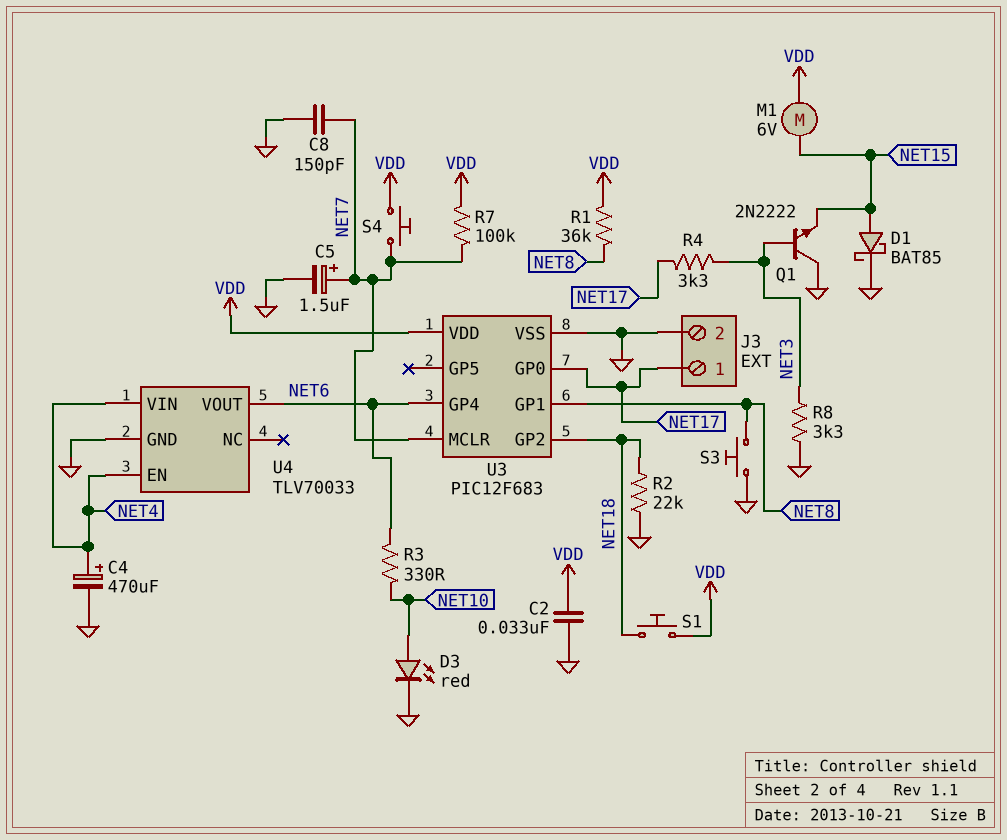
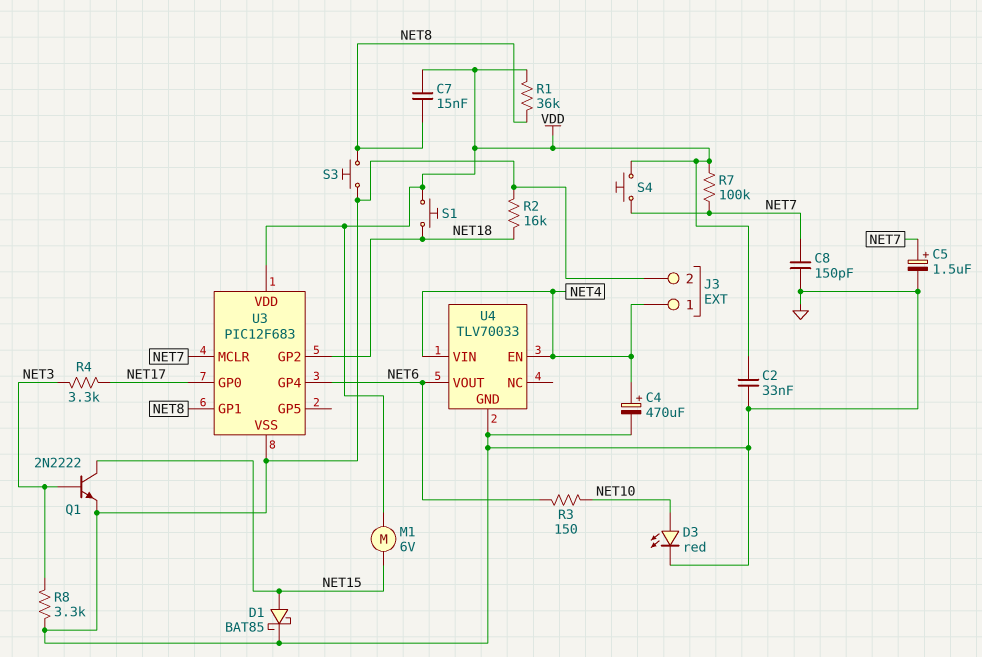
C7: none -> 15nF (NET8, VDD)
J3 pin 1: NET17 -> NET4
Q1: NPN 2N2222 (B NET3, C GND, E NET15) -> NPN 2N2222 (B NET3, C NET15, E GND)
R2: 22k (GND, NET18) -> 16k (GND, NET18)
R3: 330 (NET6, NET10) -> 150 (NET6, NET10)

